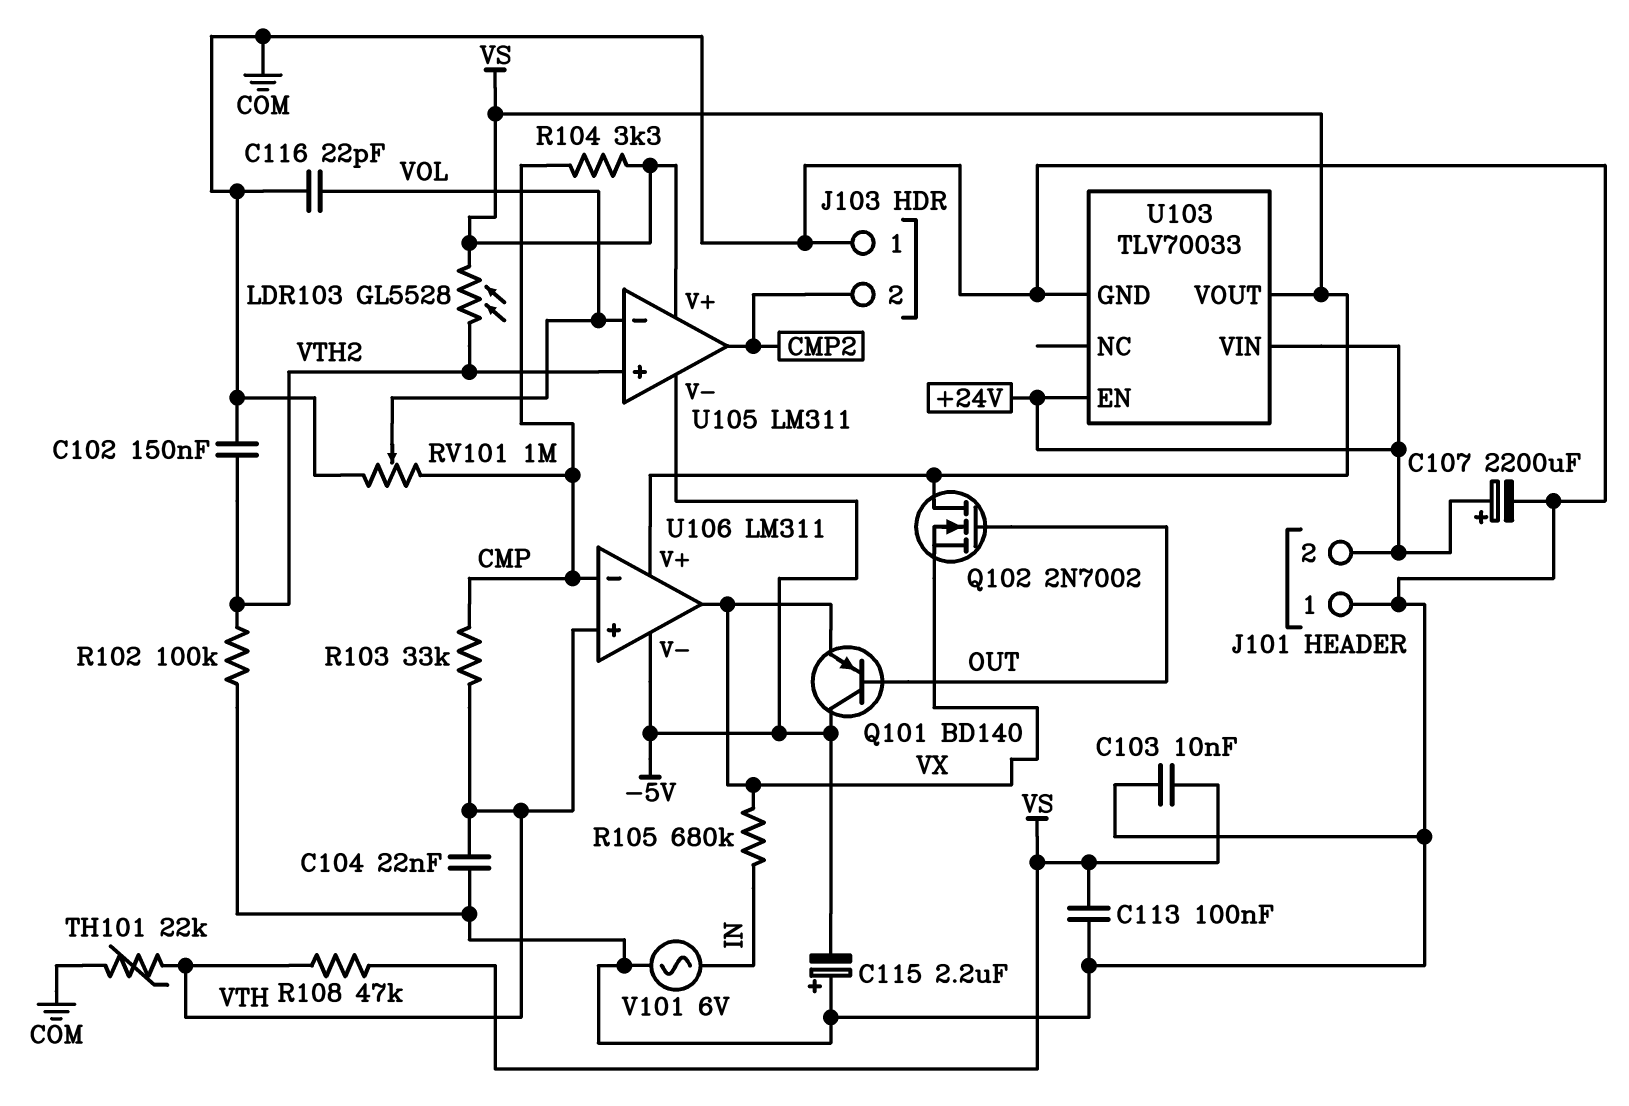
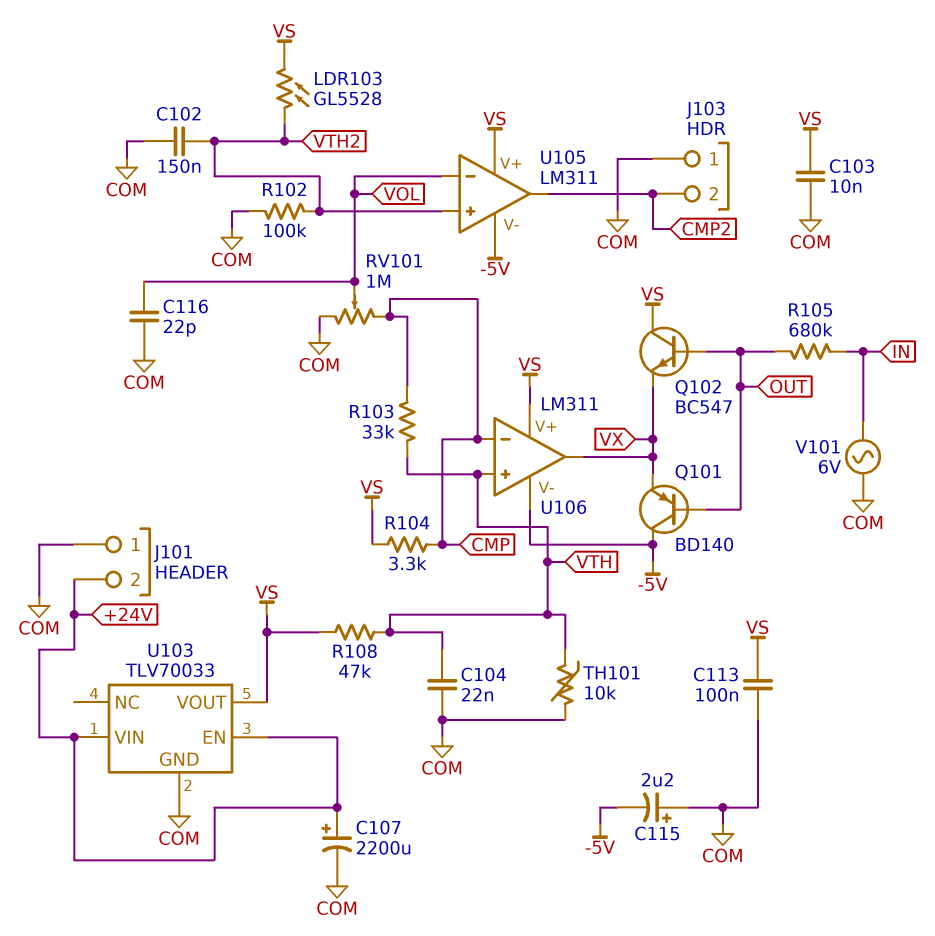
Q102: NMOS 2N7002 (G OUT, D VS, S VX) -> NPN BC547 (B OUT, C VS, E VX)
R105: 680k (IN, VX) -> 680k (IN, OUT)
TH101: 22k (COM, VTH) -> 10k (COM, VTH)

